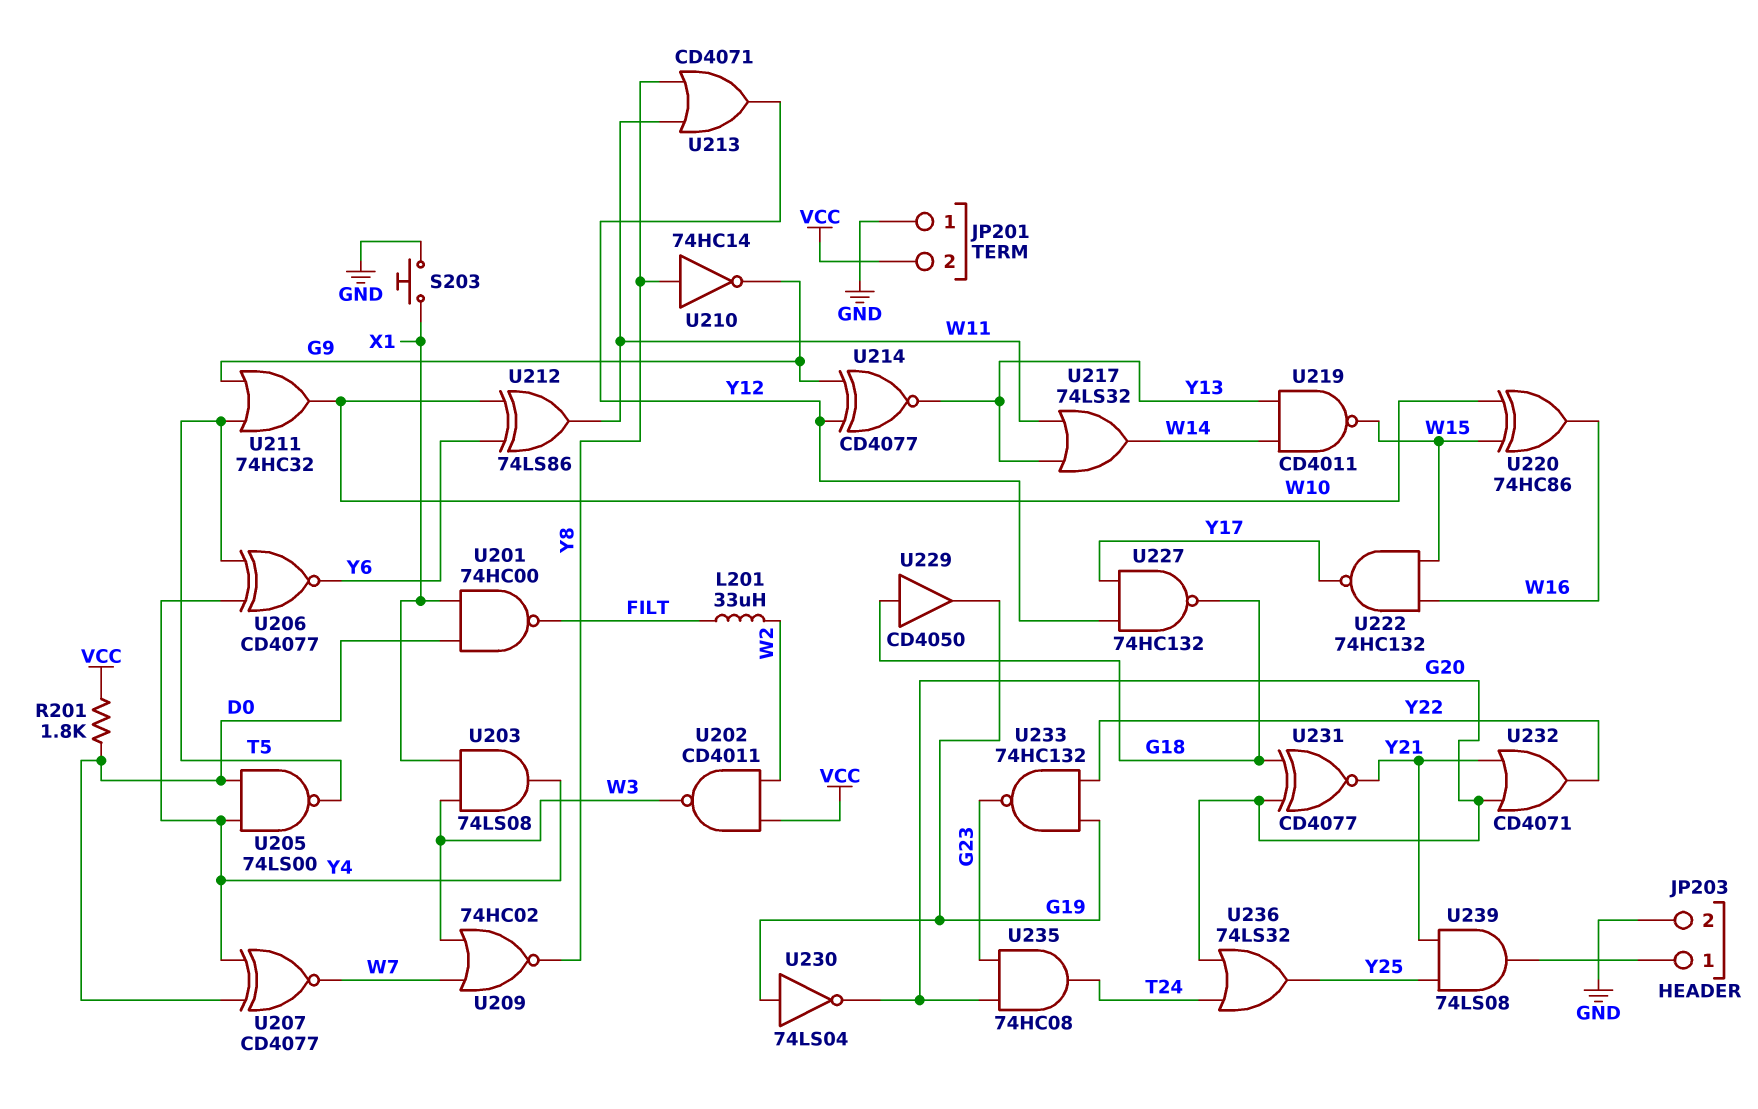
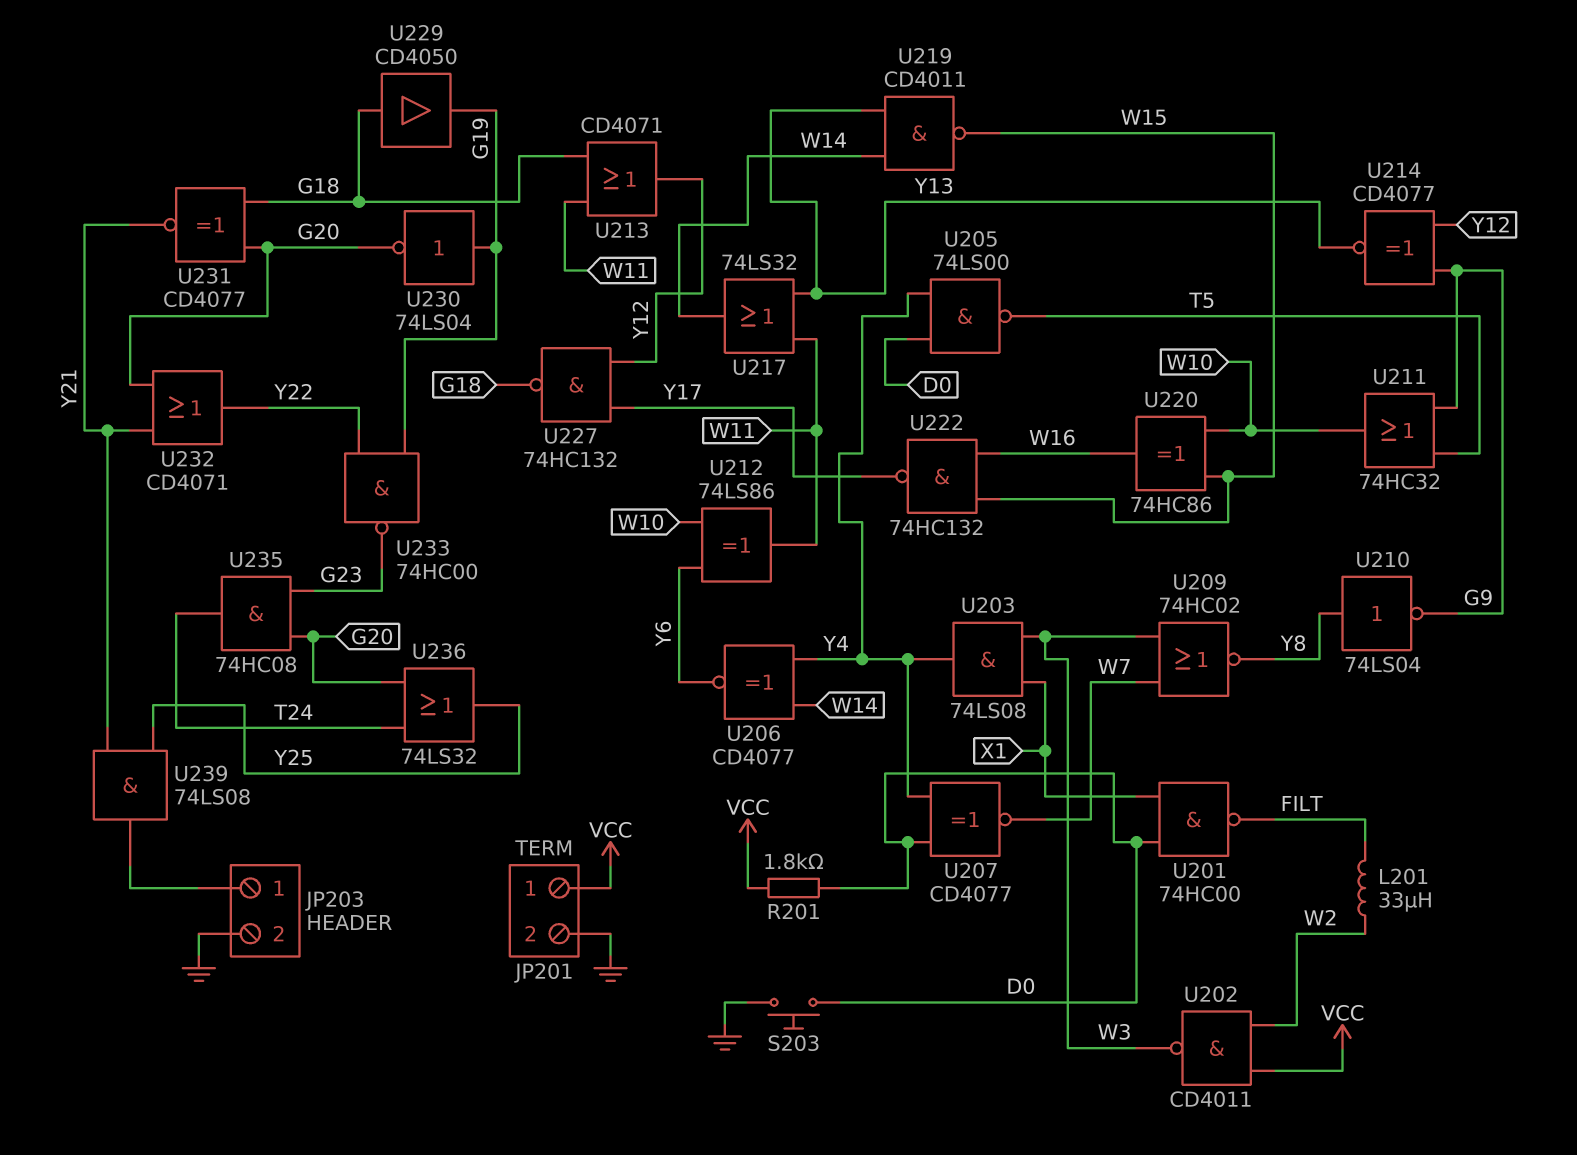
JP201 pin 1: GND -> VCC
JP201 pin 2: VCC -> GND
S203: button (GND, X1) -> button (D0, GND)
U206: XNOR CD4077 (in T5, in Y4, out Y6) -> XNOR CD4077 (in W14, in Y4, out Y6)
U210: NOT 74HC14 (in Y8, out G9) -> NOT 74LS04 (in Y8, out G9)
U213: OR CD4071 (in W11, in Y8, out Y12) -> OR CD4071 (in G18, in W11, out Y12)
U233: NAND 74HC132 (in G19, in Y22, out G23) -> NAND 74HC00 (in G19, in Y22, out G23)

